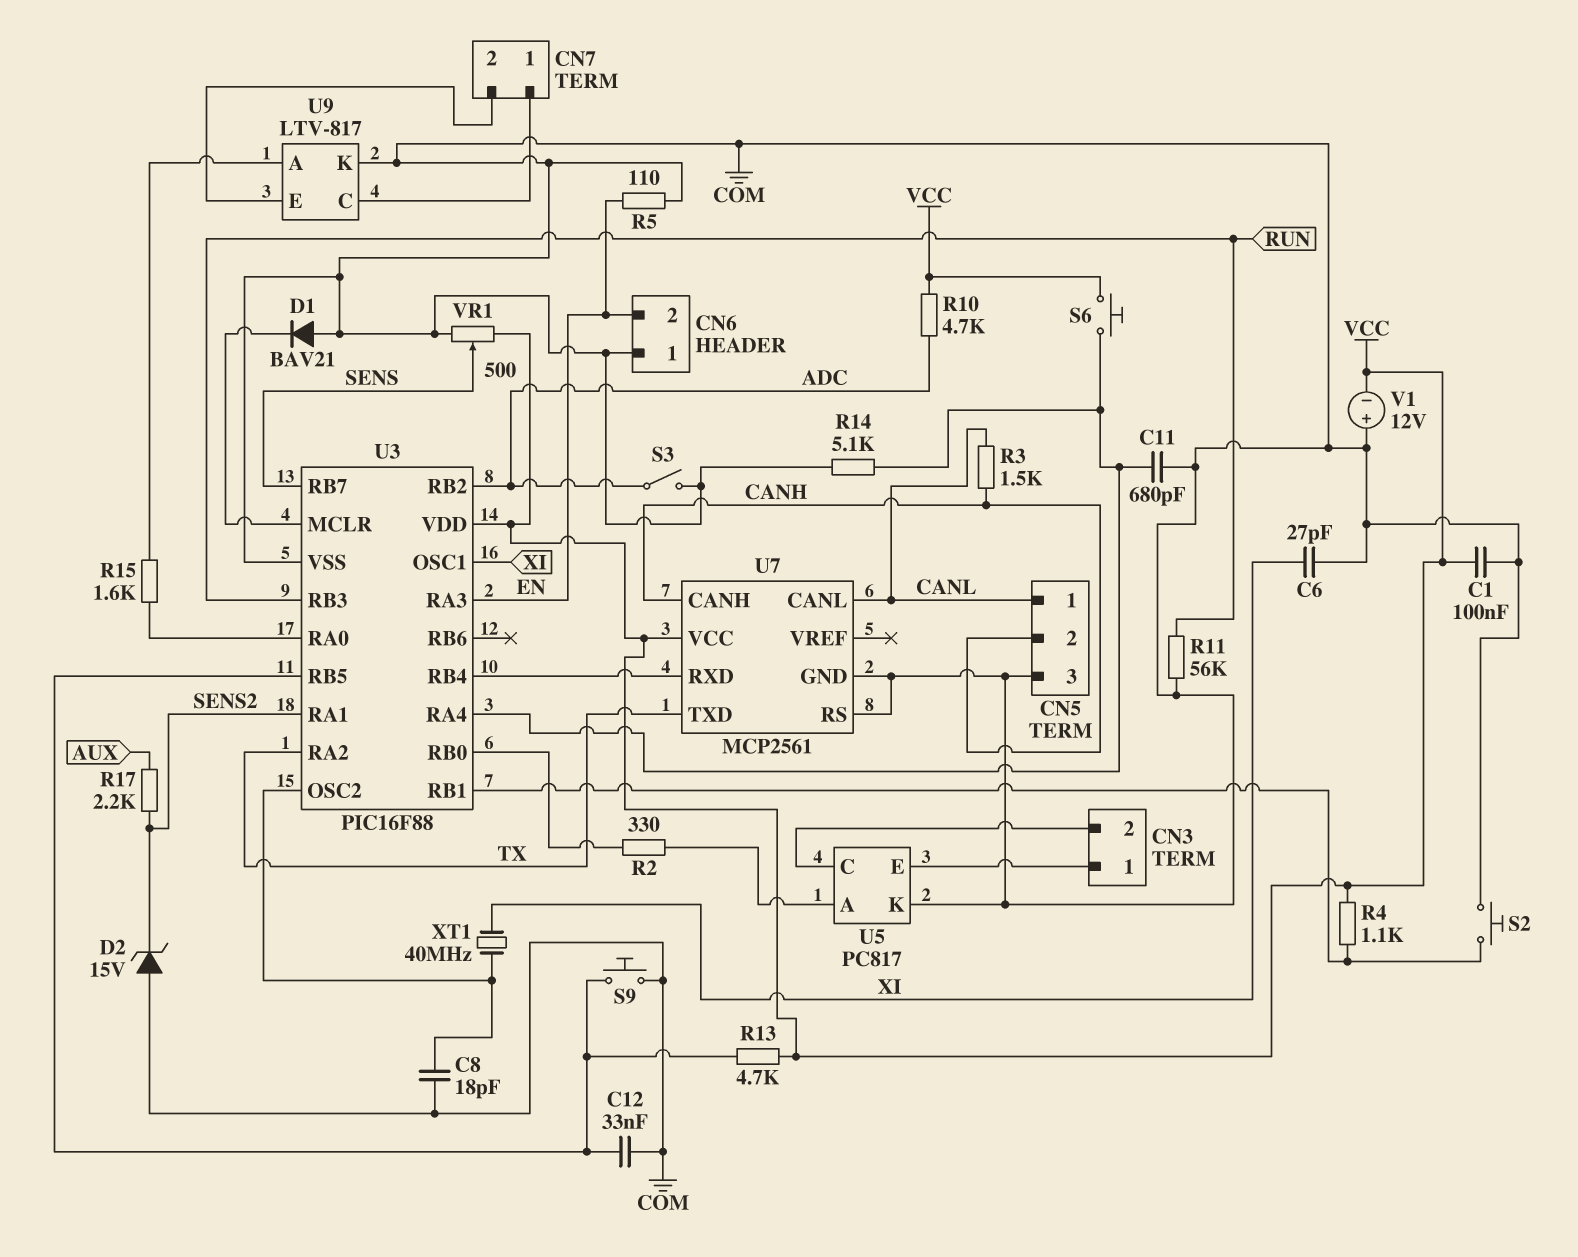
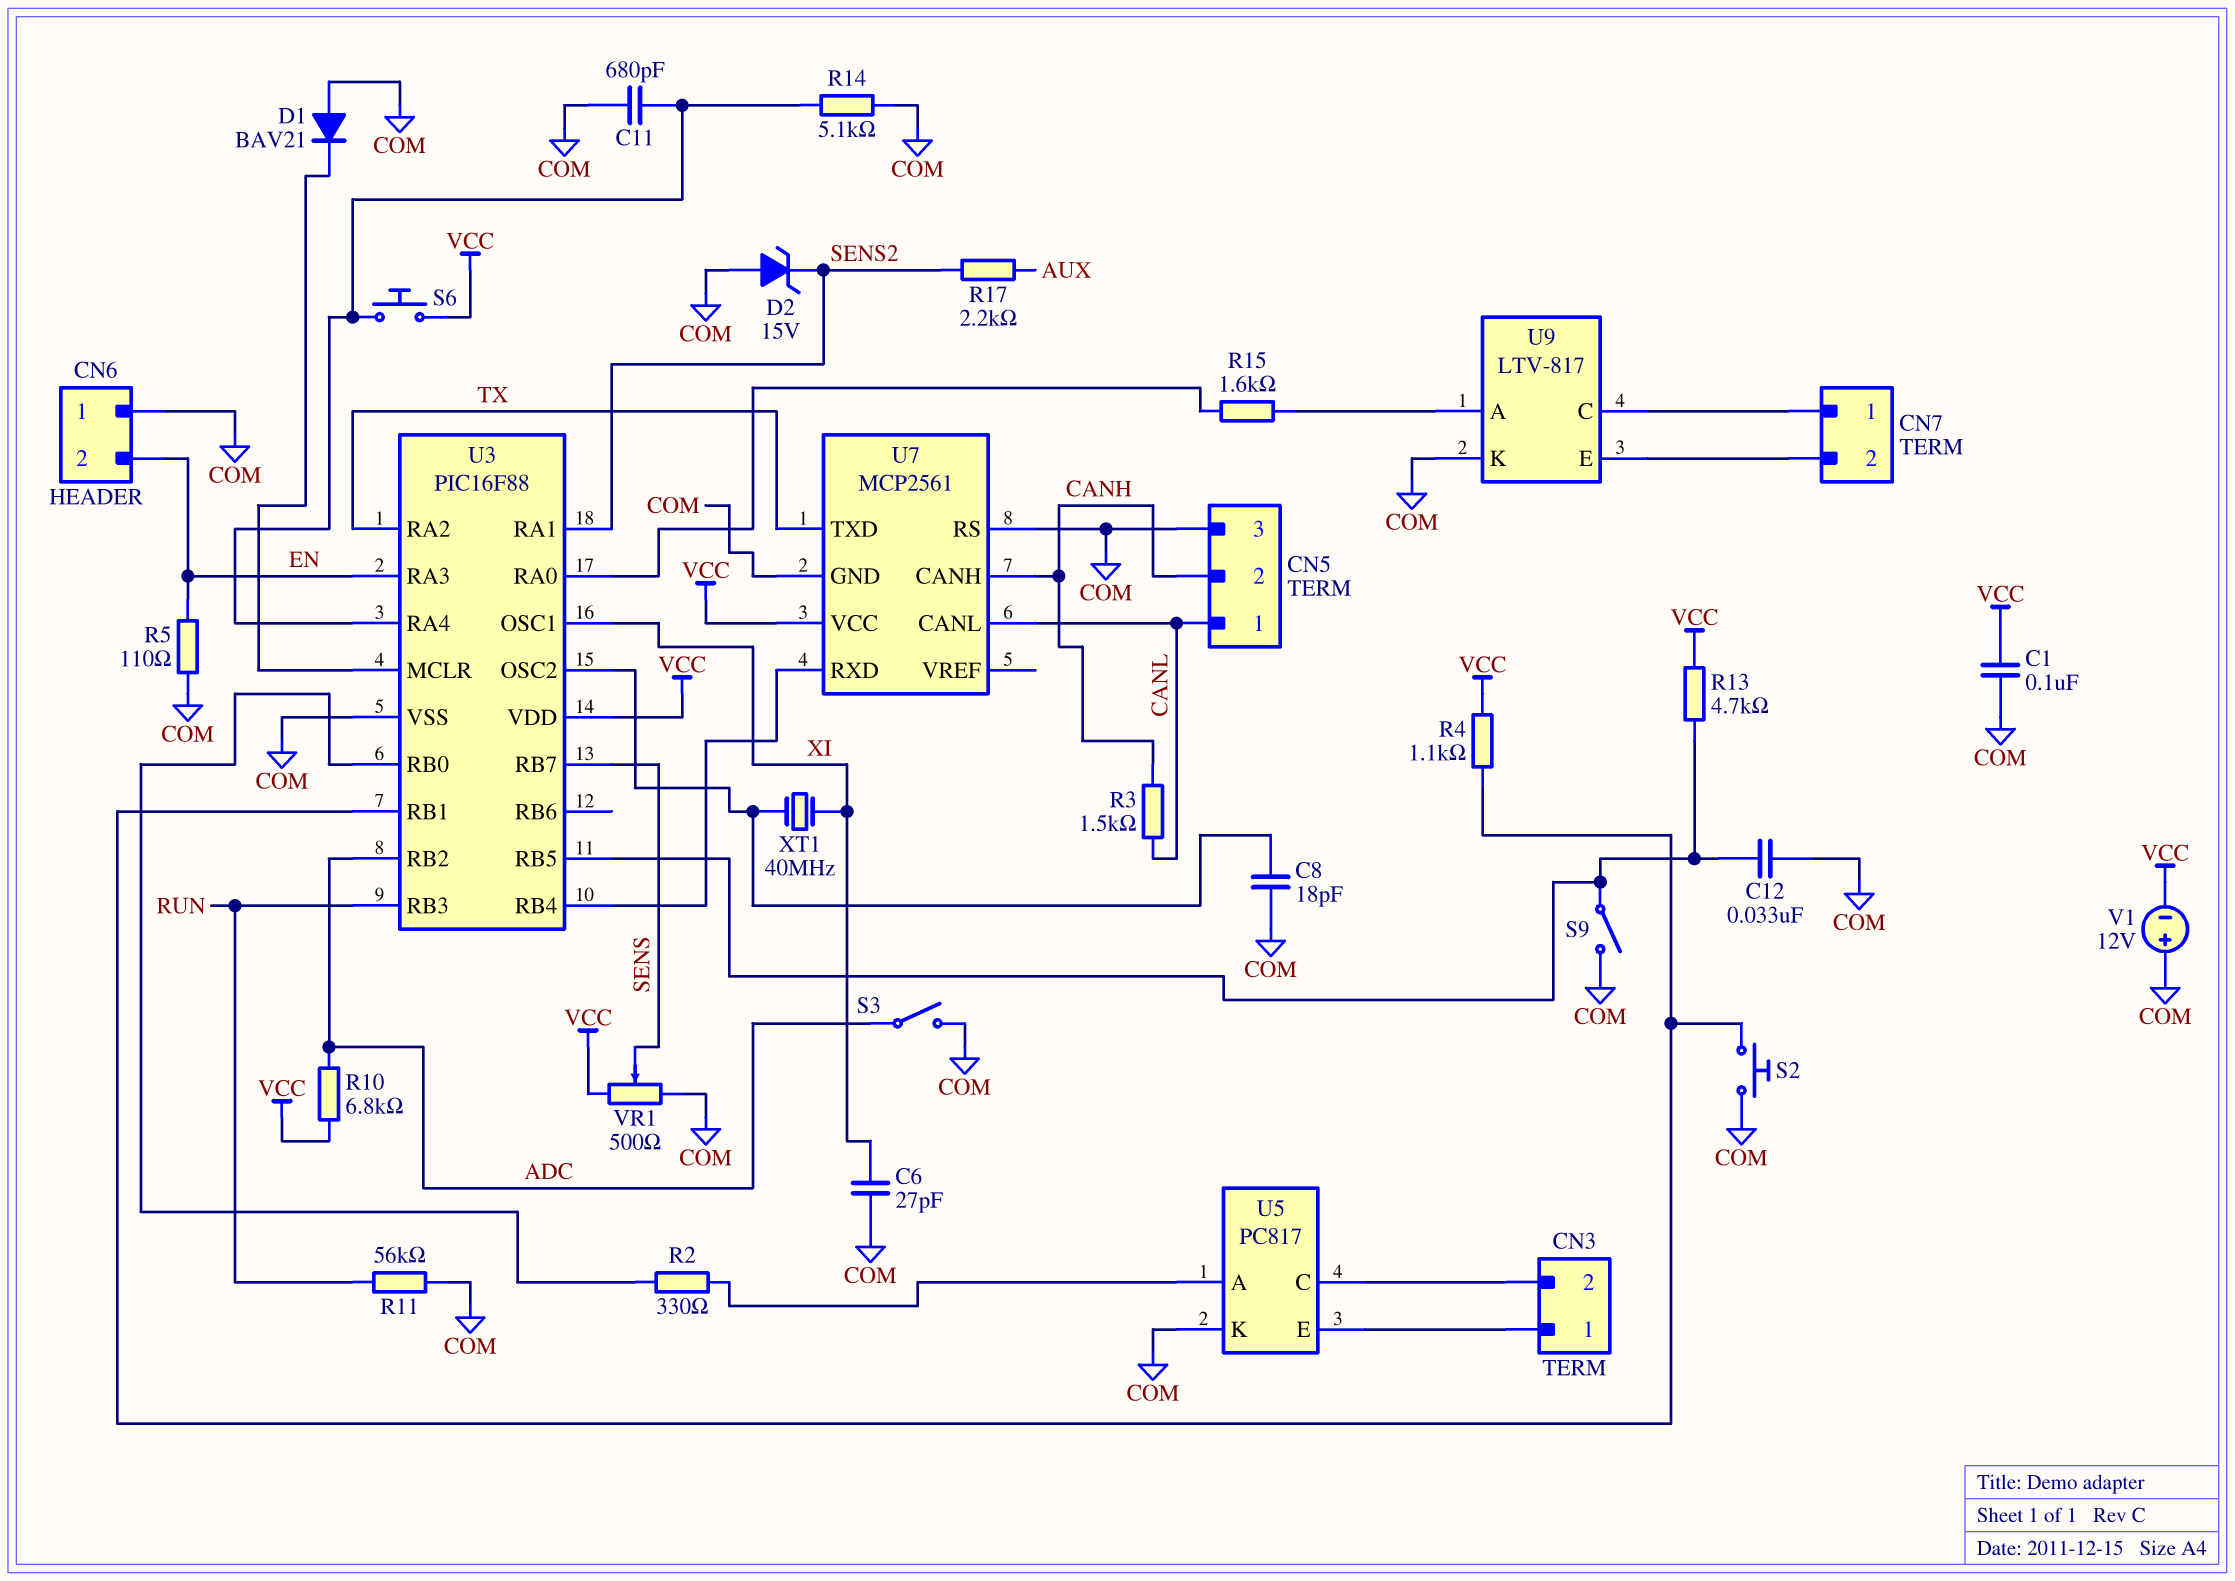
R10: 4.7k (ADC, VCC) -> 6.8k (ADC, VCC)
S9: button (COM, U3/RB5) -> switch (COM, U3/RB5)

